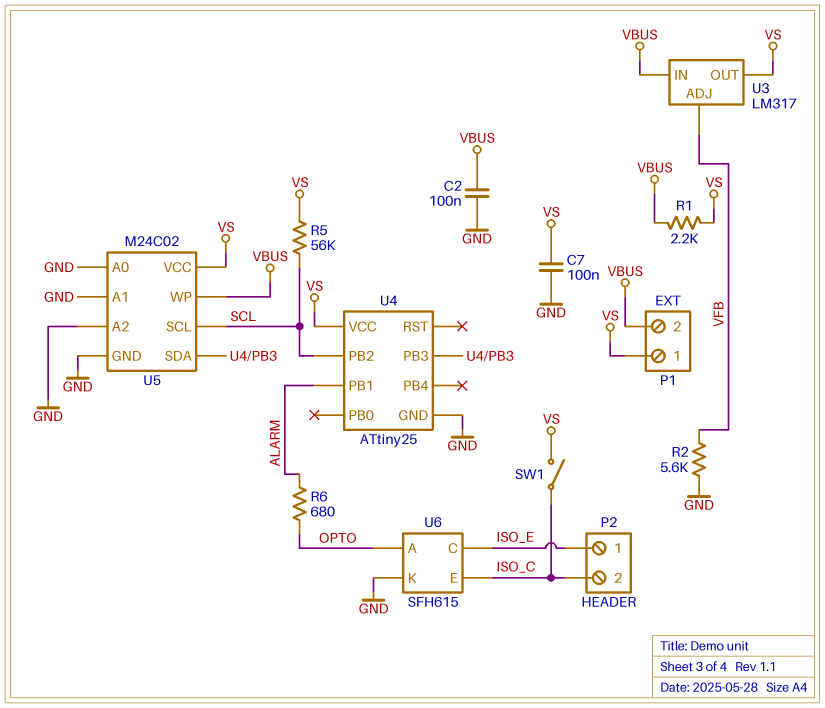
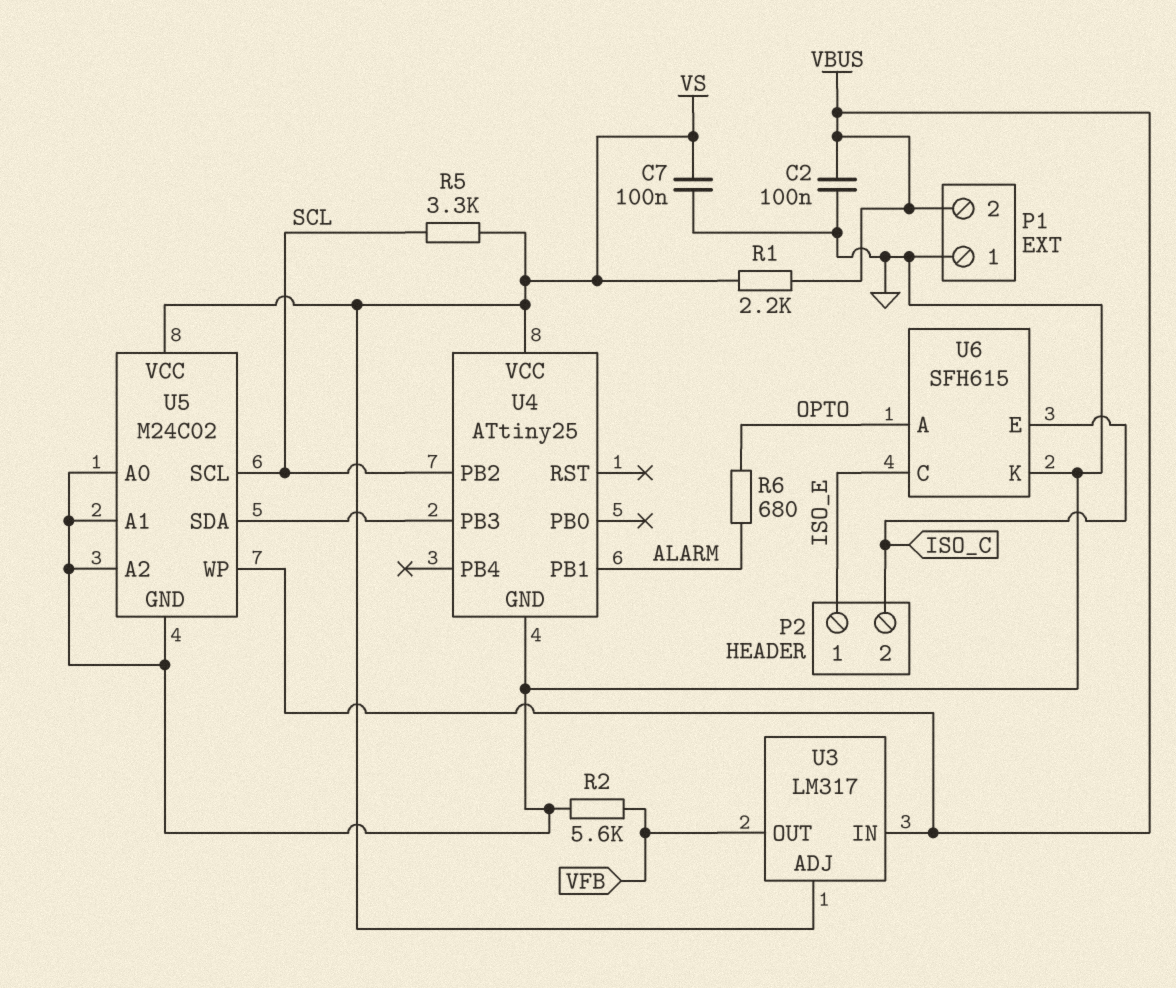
P1 pin 1: VS -> GND
R5: 56k (SCL, VS) -> 3.3k (SCL, VS)
SW1: switch (ISO_C, VS) -> none
U3 pin ADJ: VFB -> VS
U3 pin OUT: VS -> VFB

